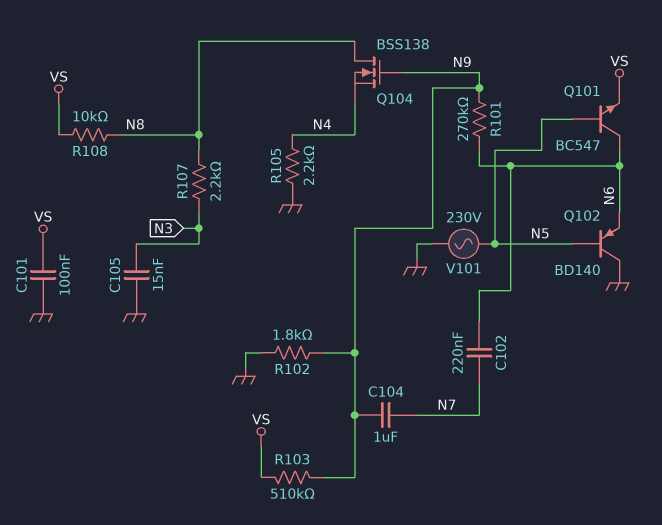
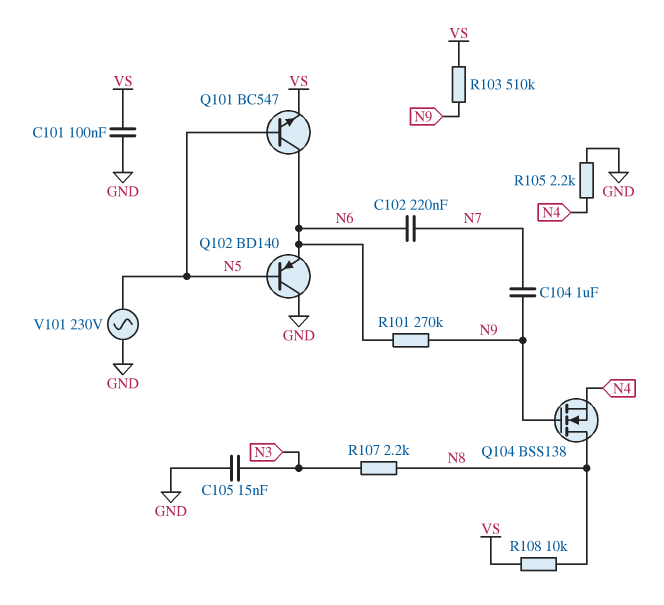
R102: 1.8k (GND, N9) -> none

